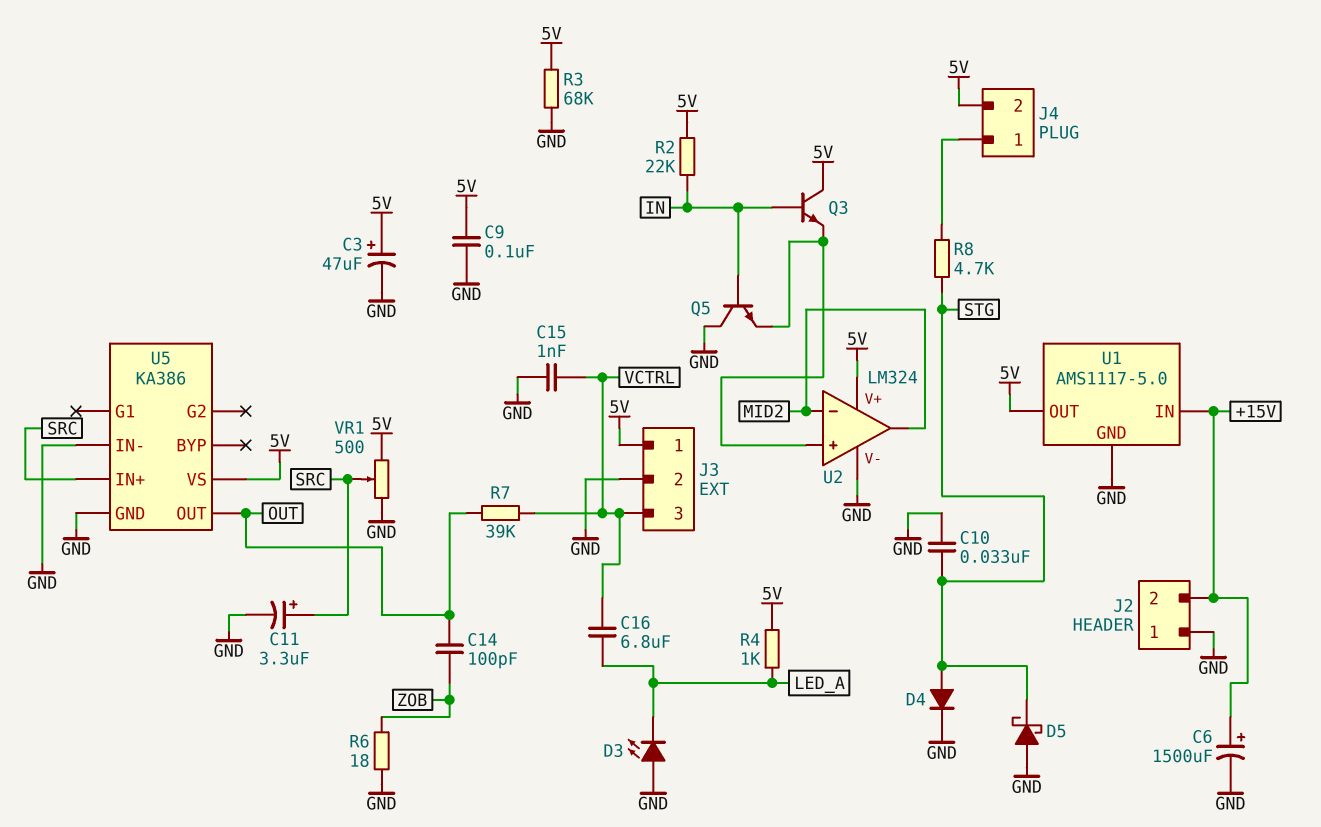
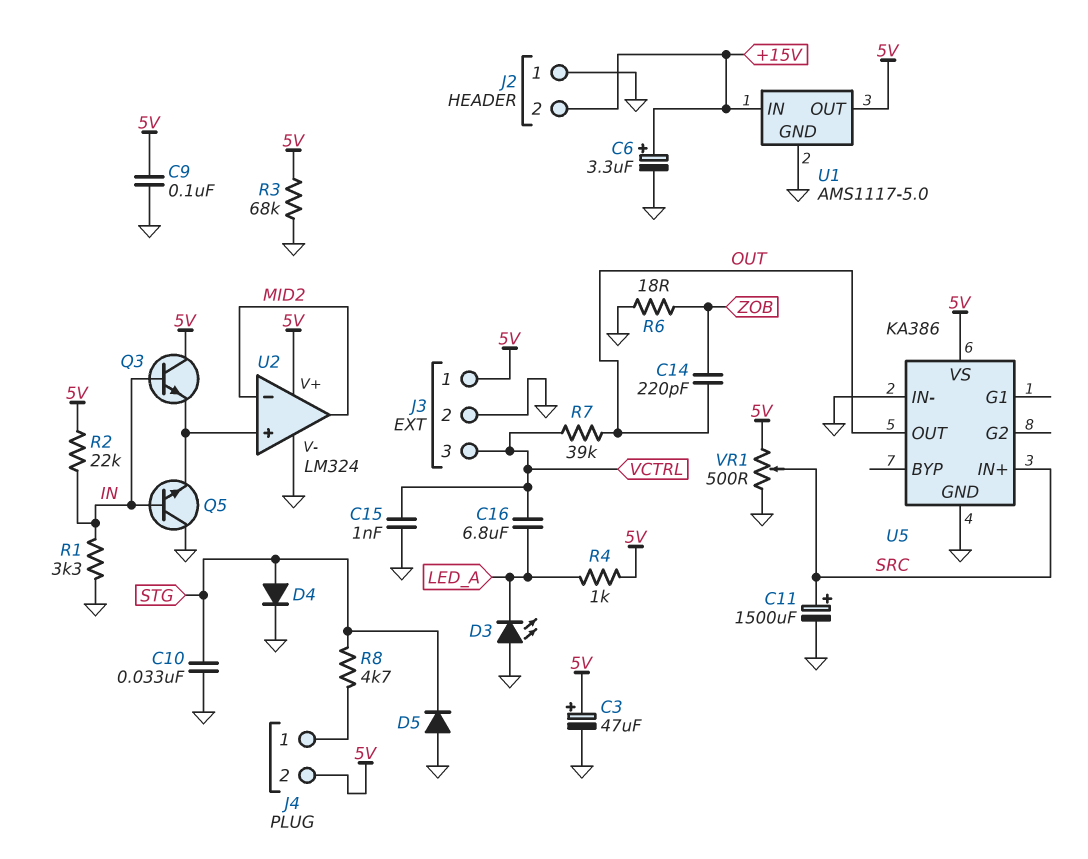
C6: 1500uF (plus +15V, minus GND) -> 3.3uF (plus +15V, minus GND)
C11: 3.3uF (plus SRC, minus GND) -> 1500uF (plus SRC, minus GND)
C14: 100pF (OUT, ZOB) -> 220pF (OUT, ZOB)
D5: schottky (A GND, K STG) -> diode (A GND, K STG)
R1: none -> 3.3k (GND, IN)

